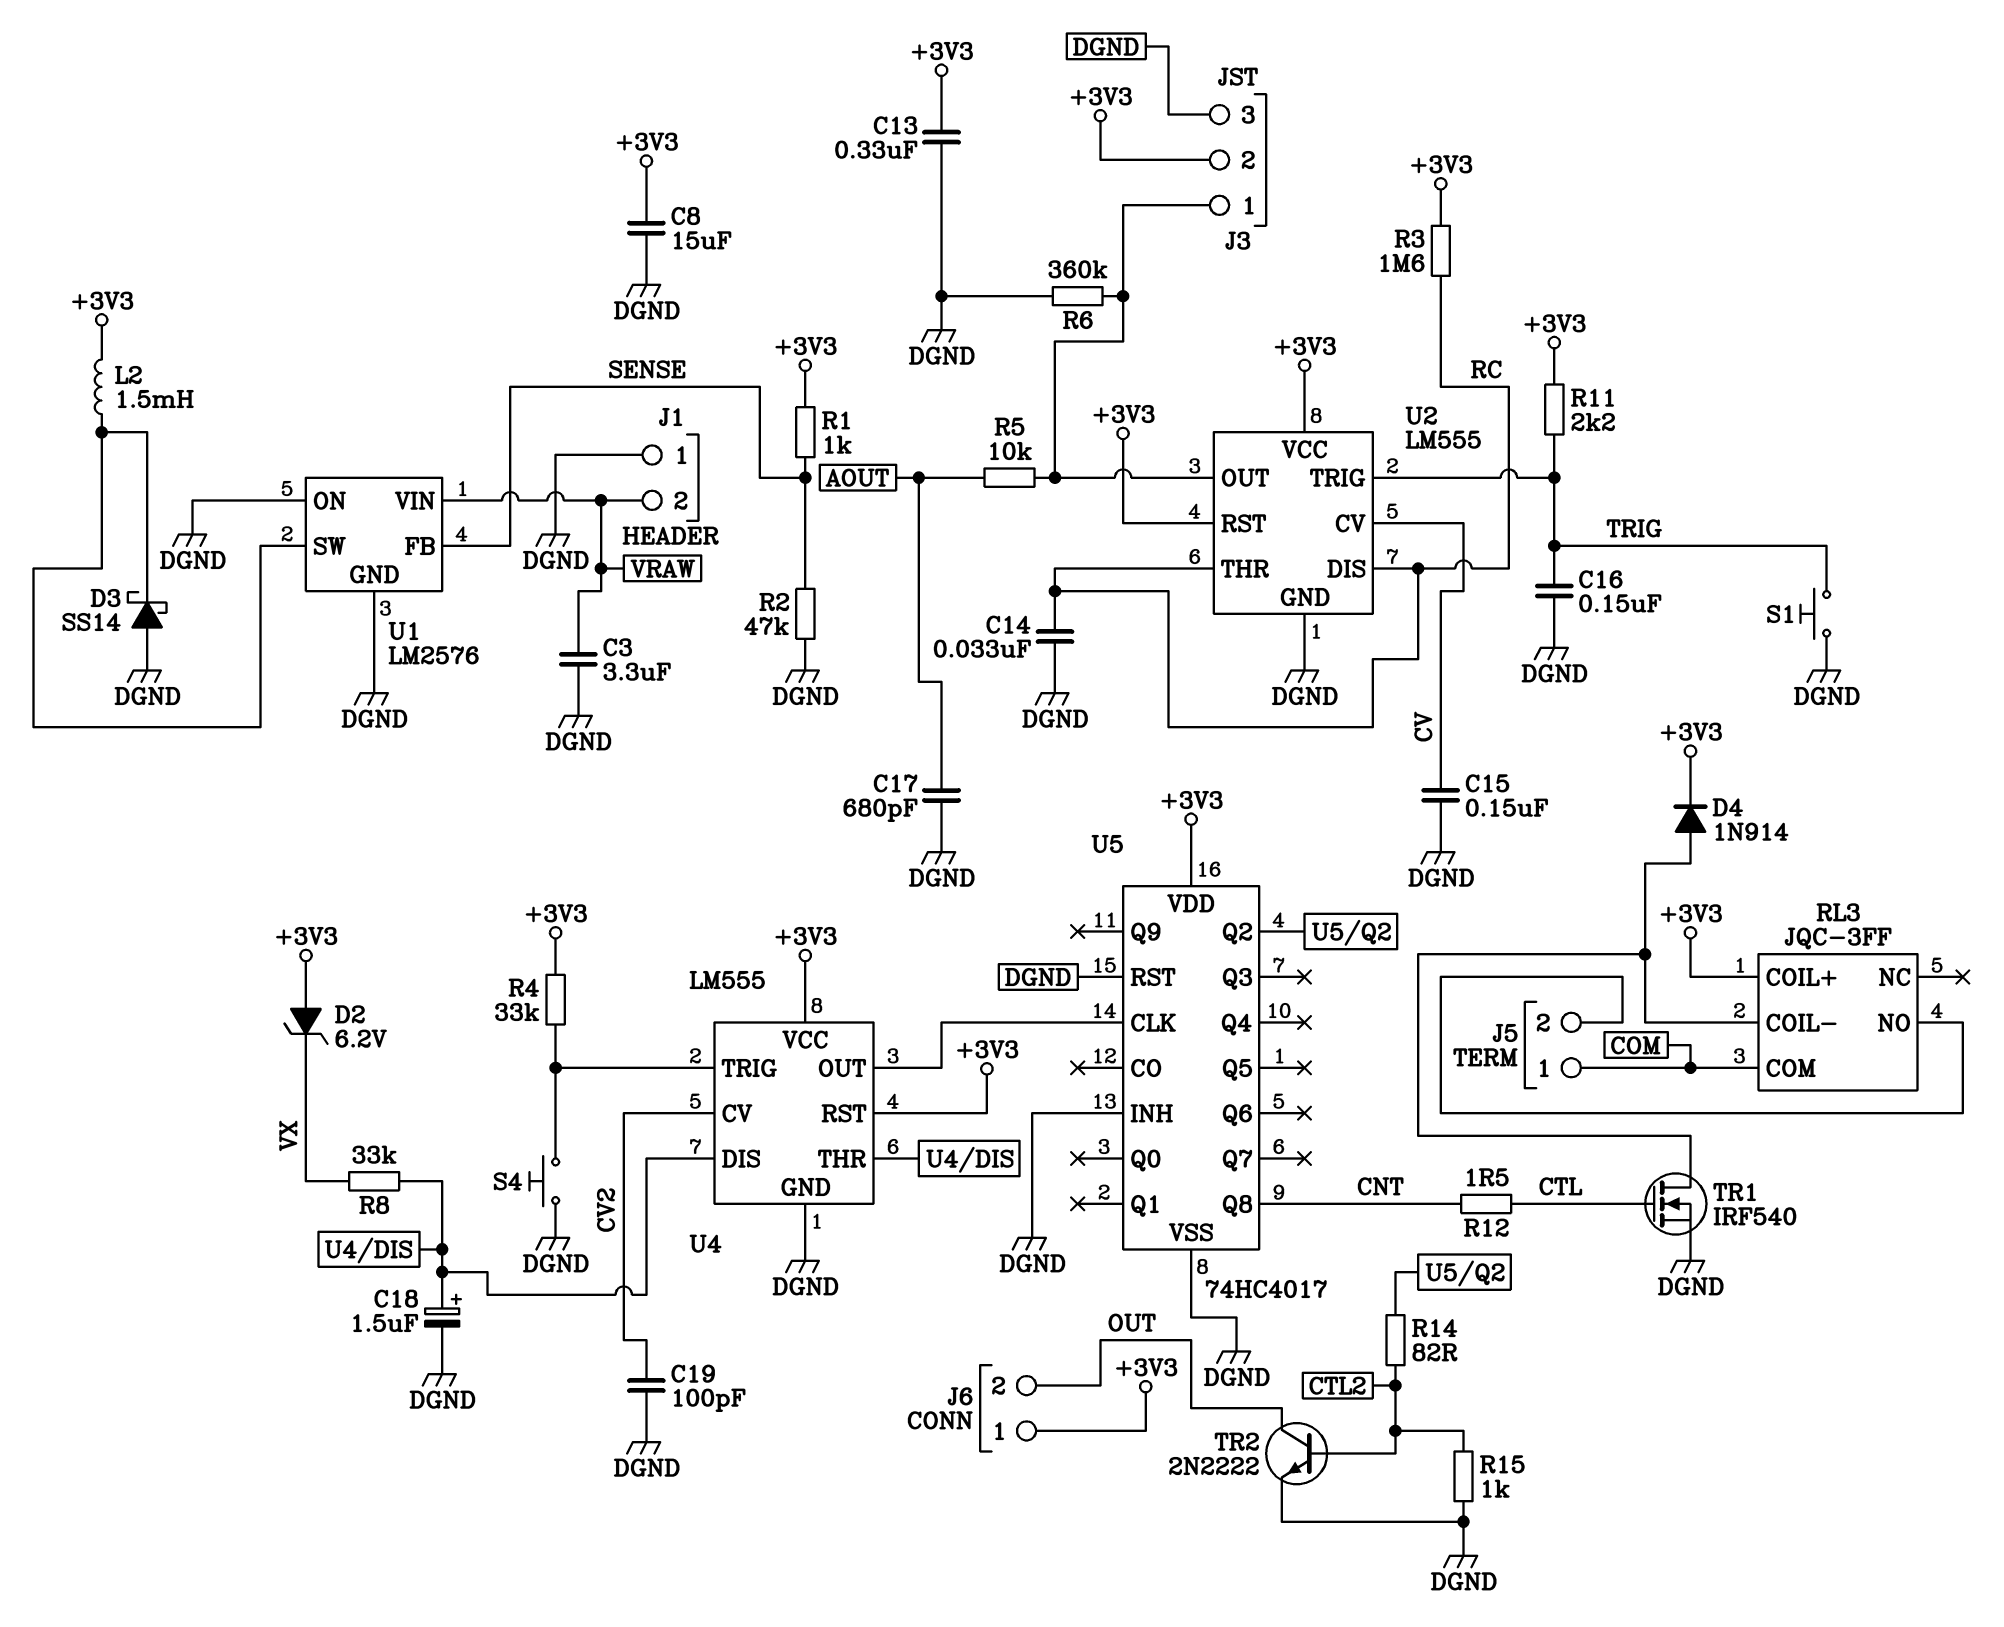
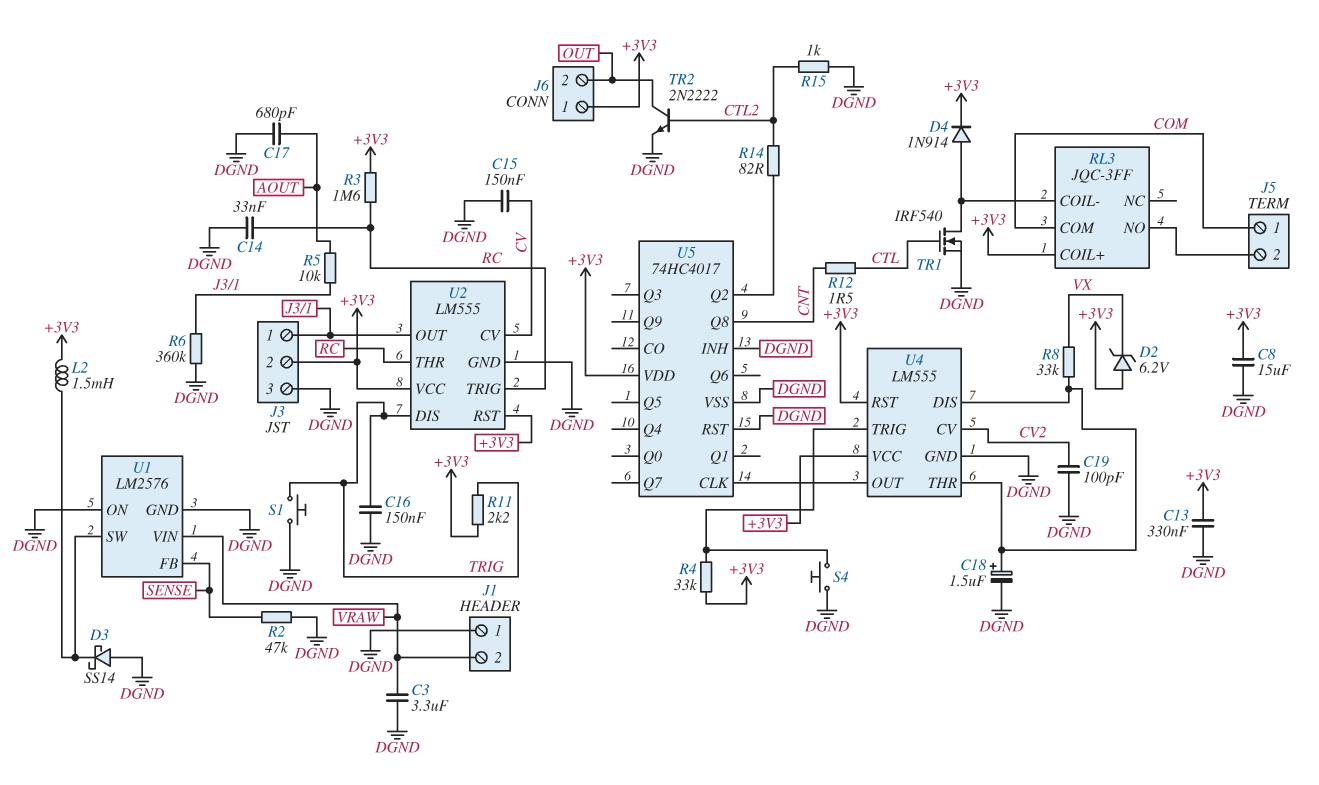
R1: 1k (+3V3, SENSE) -> none
U2 pin DIS: RC -> TRIG
U2 pin TRIG: TRIG -> RC

